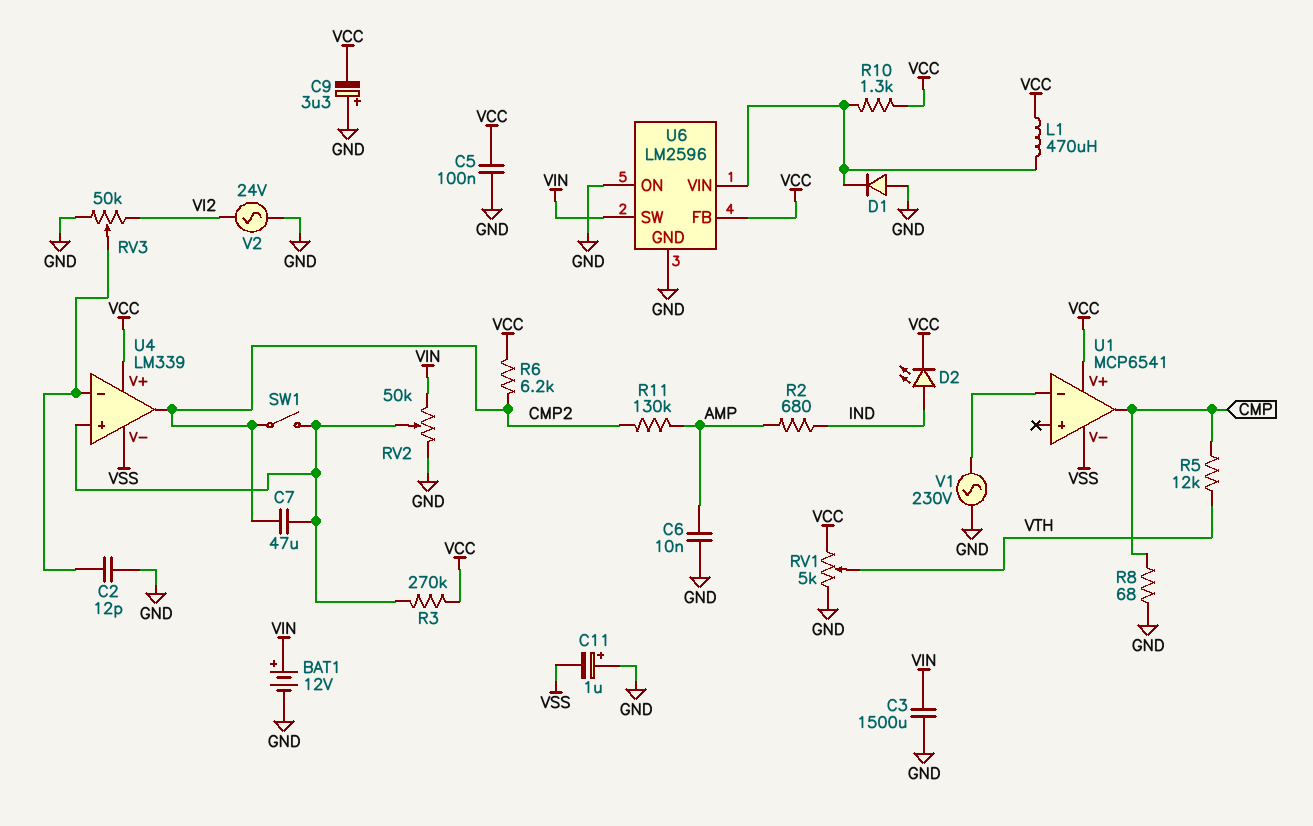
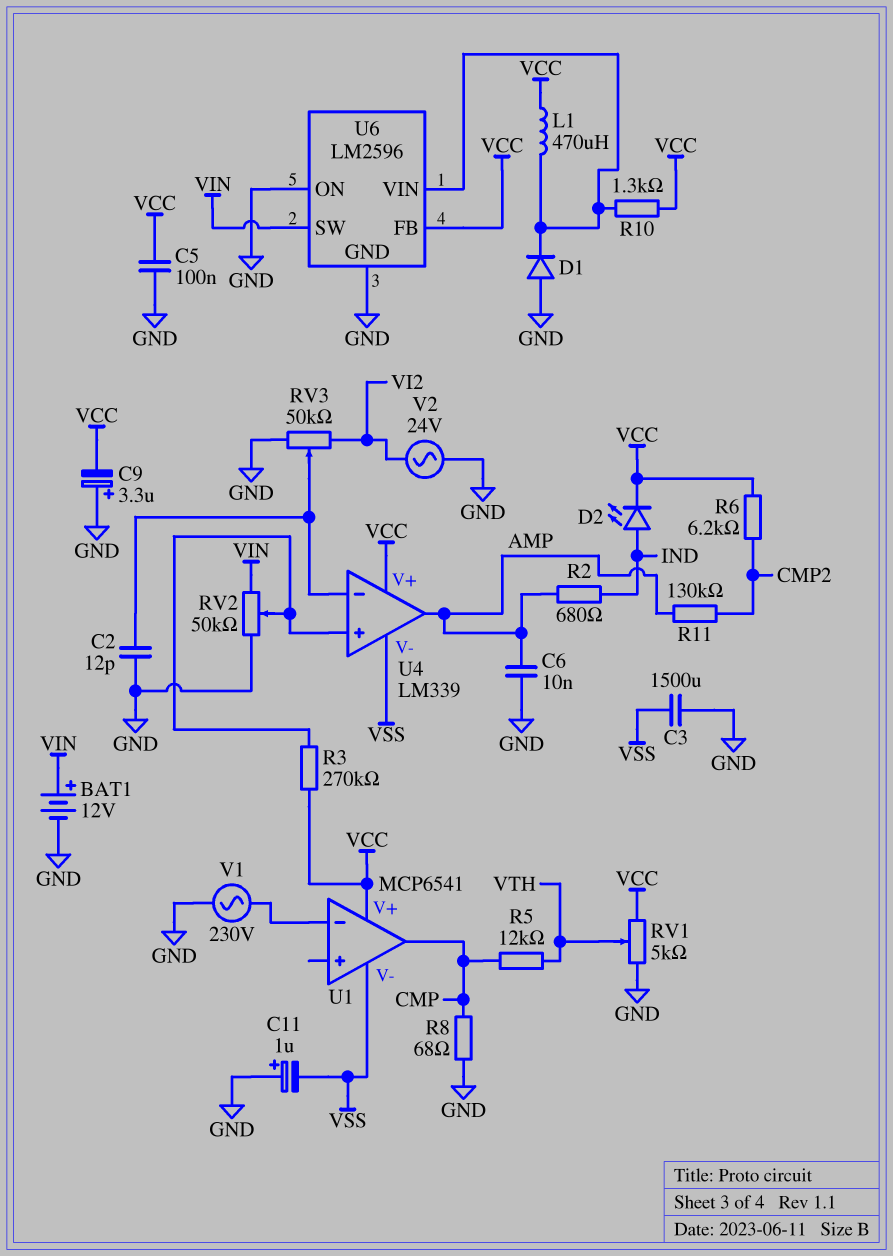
C3: 1500uF (GND, VIN) -> 1500uF (GND, VSS)
C7: 47uF (CMP2, U4/in+) -> none
SW1: switch (CMP2, U4/in+) -> none
U4 pin out: CMP2 -> AMP

